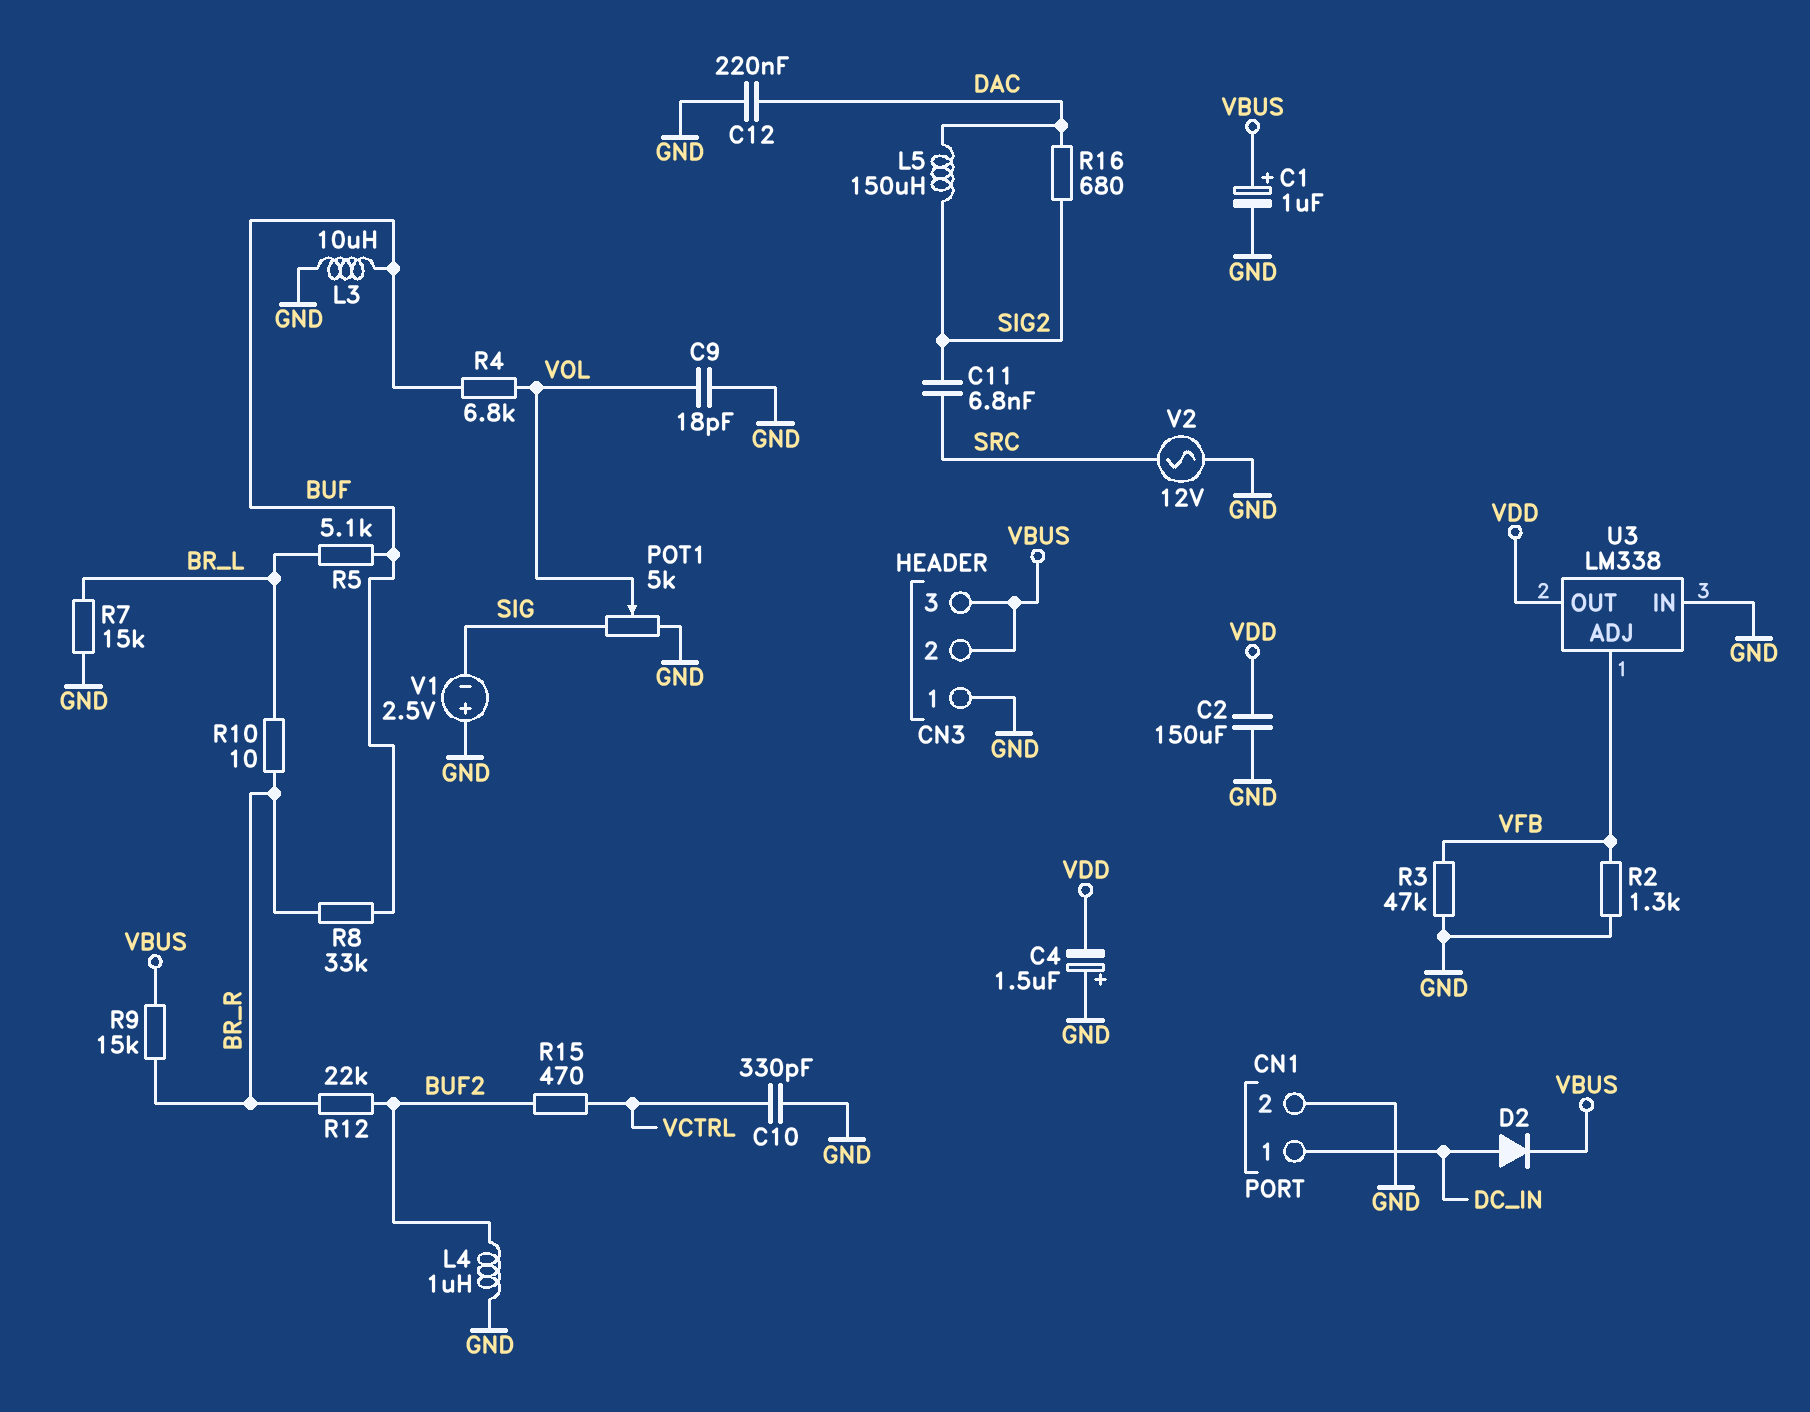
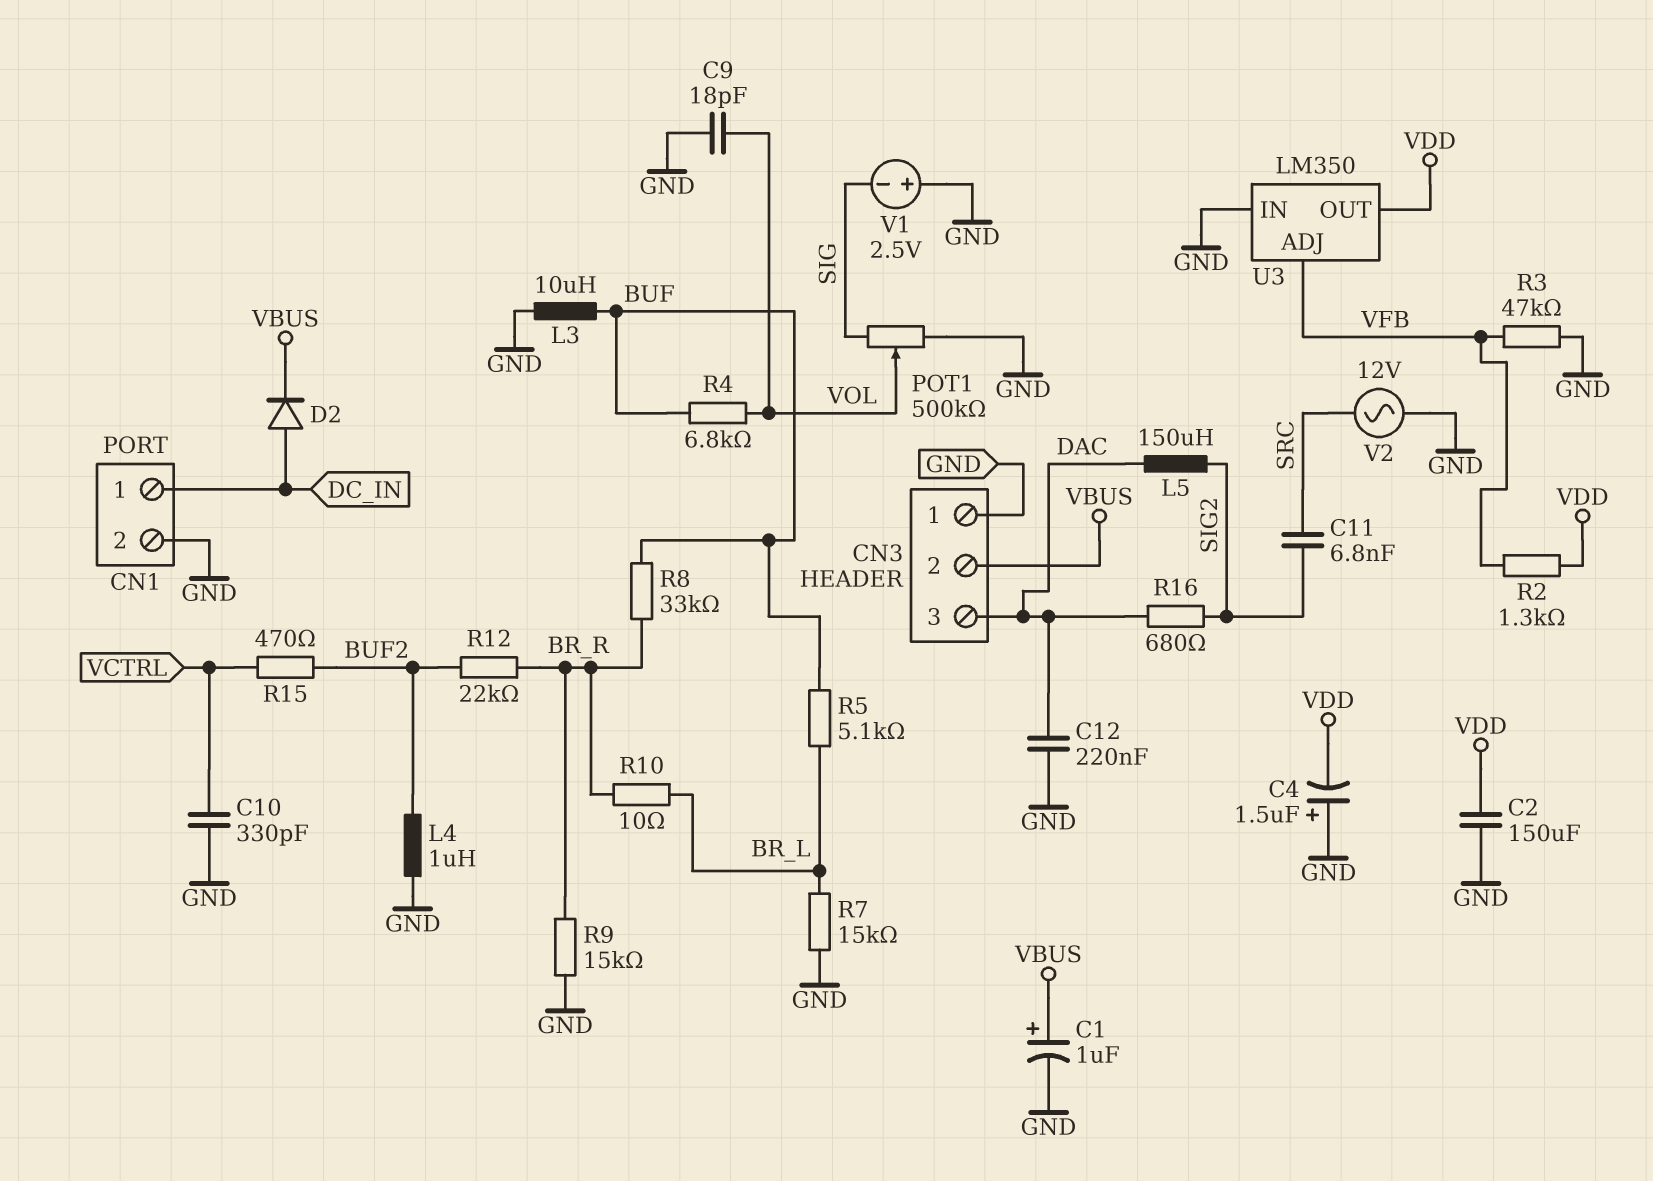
CN3 pin 3: VBUS -> DAC
POT1: 5k (GND, SIG, wiper VOL) -> 500k (GND, SIG, wiper VOL)
R2: 1.3k (GND, VFB) -> 1.3k (VDD, VFB)
R9: 15k (BR_R, VBUS) -> 15k (BR_R, GND)
U3: LM338 -> LM350

